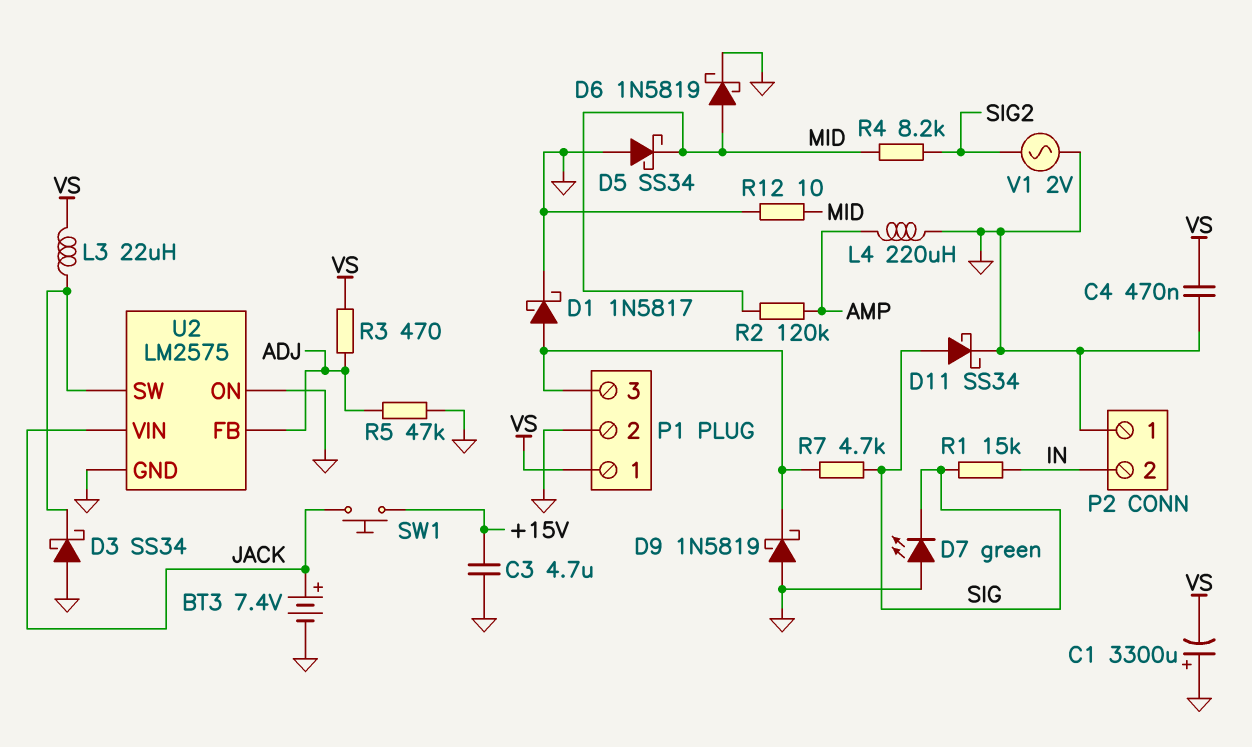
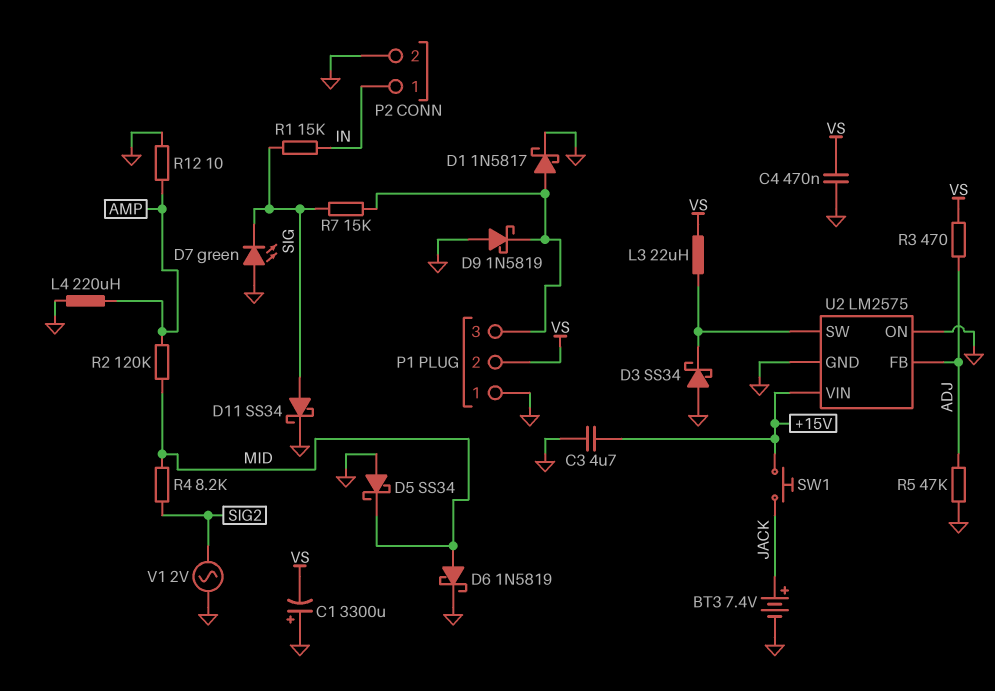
P1 pin 1: VS -> GND
P1 pin 2: GND -> VS
P2 pin 1: GND -> IN
P2 pin 2: IN -> GND
R7: 4.7k (P1/3, SIG) -> 15k (P1/3, SIG)
R12: 10 (GND, MID) -> 10 (AMP, GND)
U2 pin VIN: JACK -> +15V

